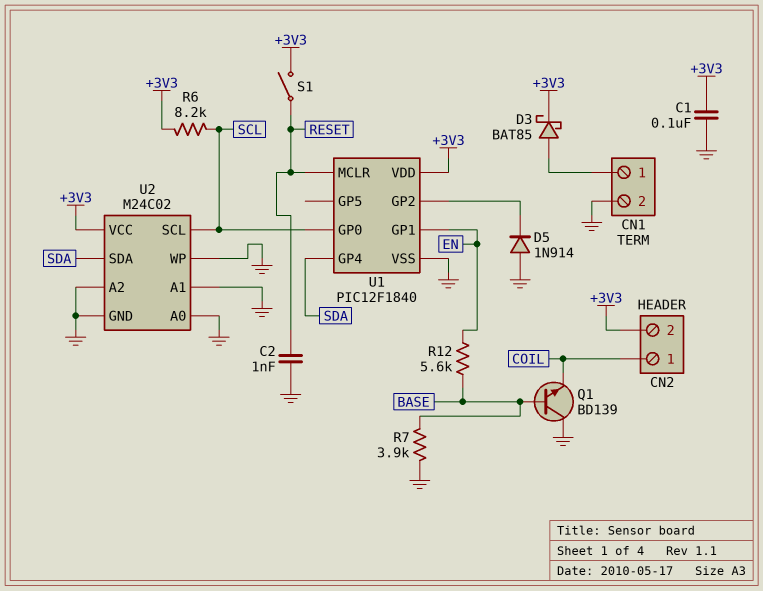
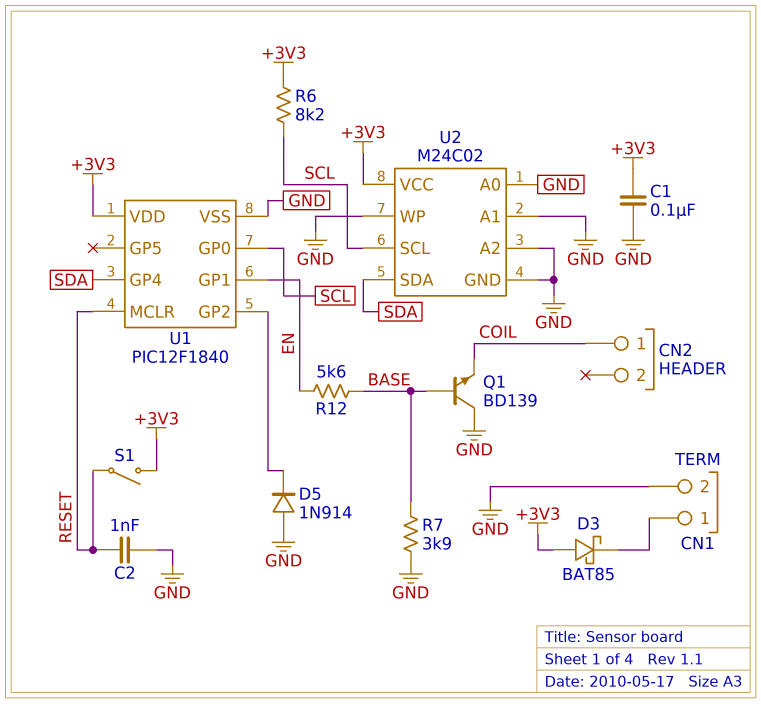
CN2 pin 2: +3V3 -> none
D3: schottky BAT85 (A CN1/1, K +3V3) -> schottky BAT85 (A +3V3, K CN1/1)

